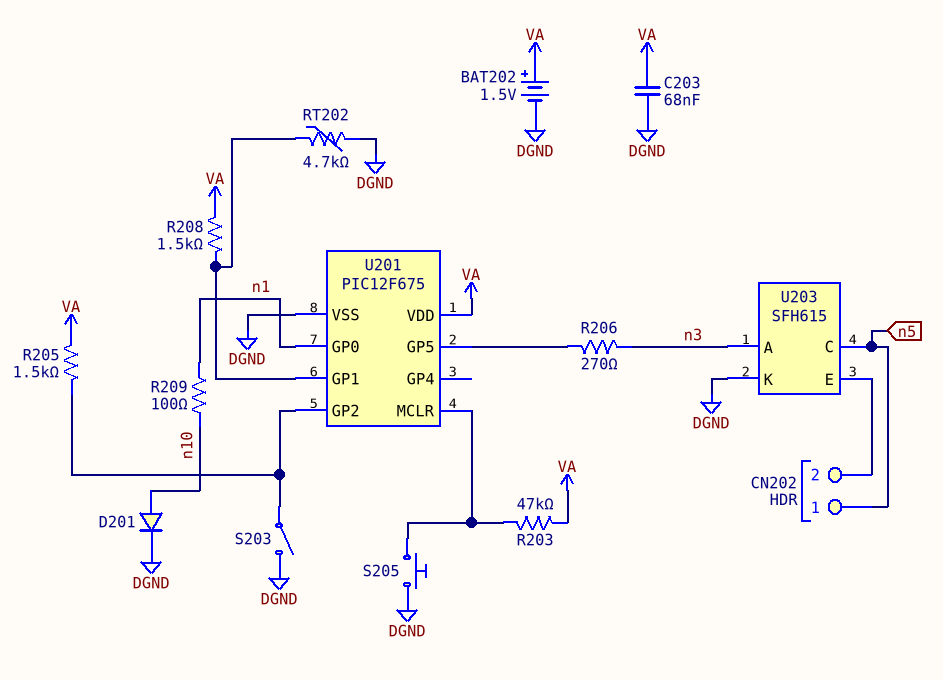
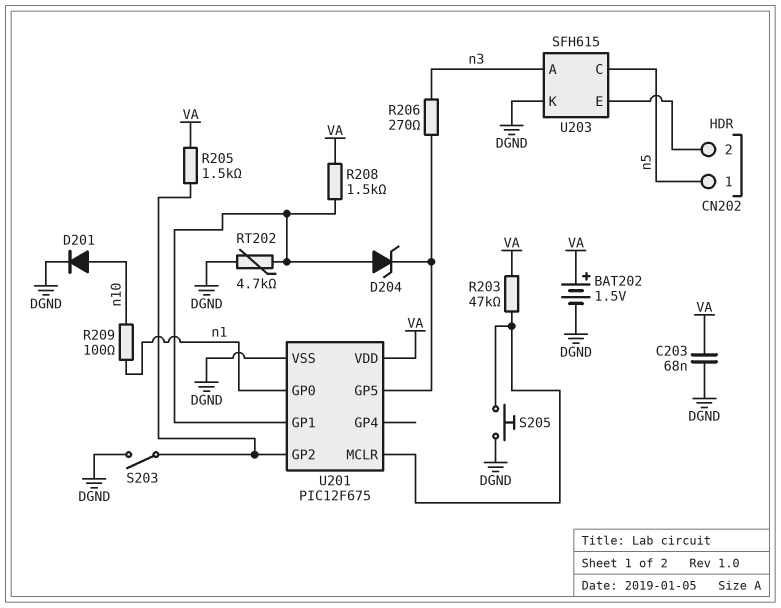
D204: none -> zener (A U201/GP1, K U201/GP5)

